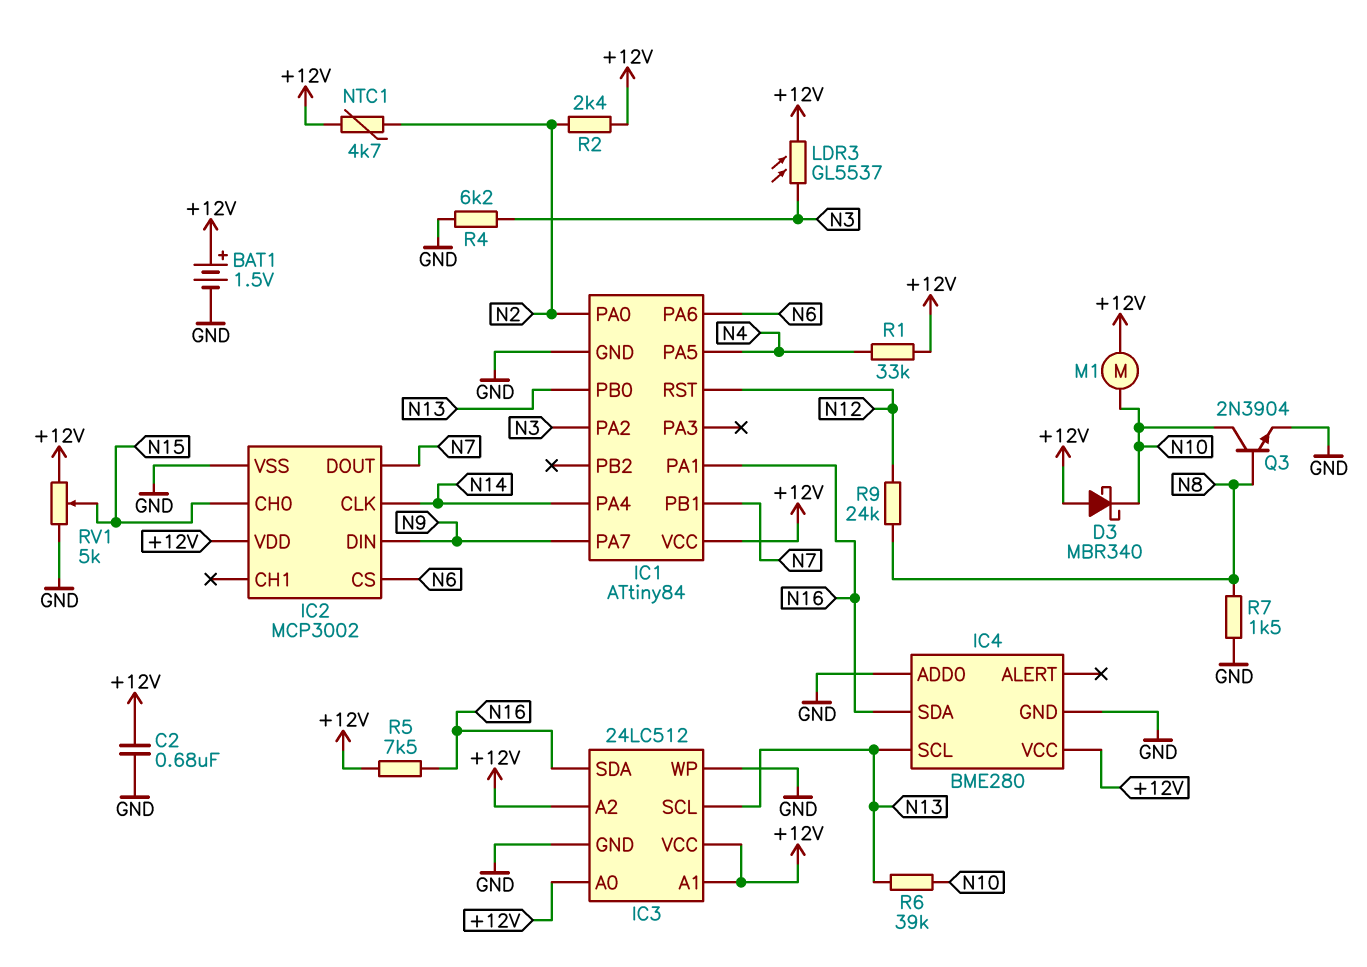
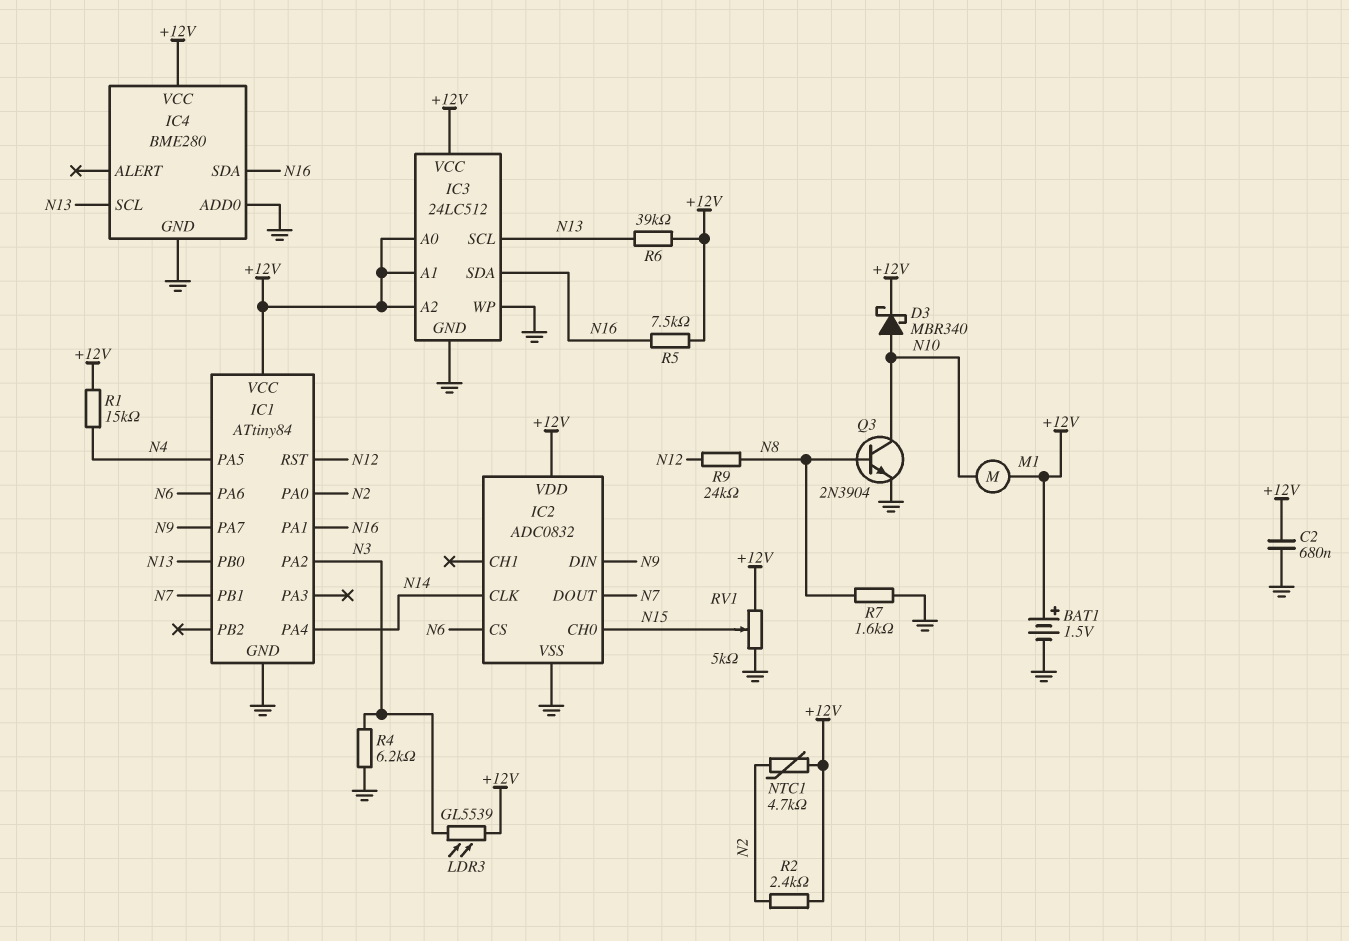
D3: schottky MBR340 (A +12V, K N10) -> schottky MBR340 (A N10, K +12V)
IC2: MCP3002 -> ADC0832
LDR3: GL5537 (+12V, N3) -> GL5539 (+12V, N3)
R1: 33k (+12V, N4) -> 15k (+12V, N4)
R6: 39k (N10, N13) -> 39k (+12V, N13)
R7: 1.5k (GND, N8) -> 1.6k (GND, N8)

